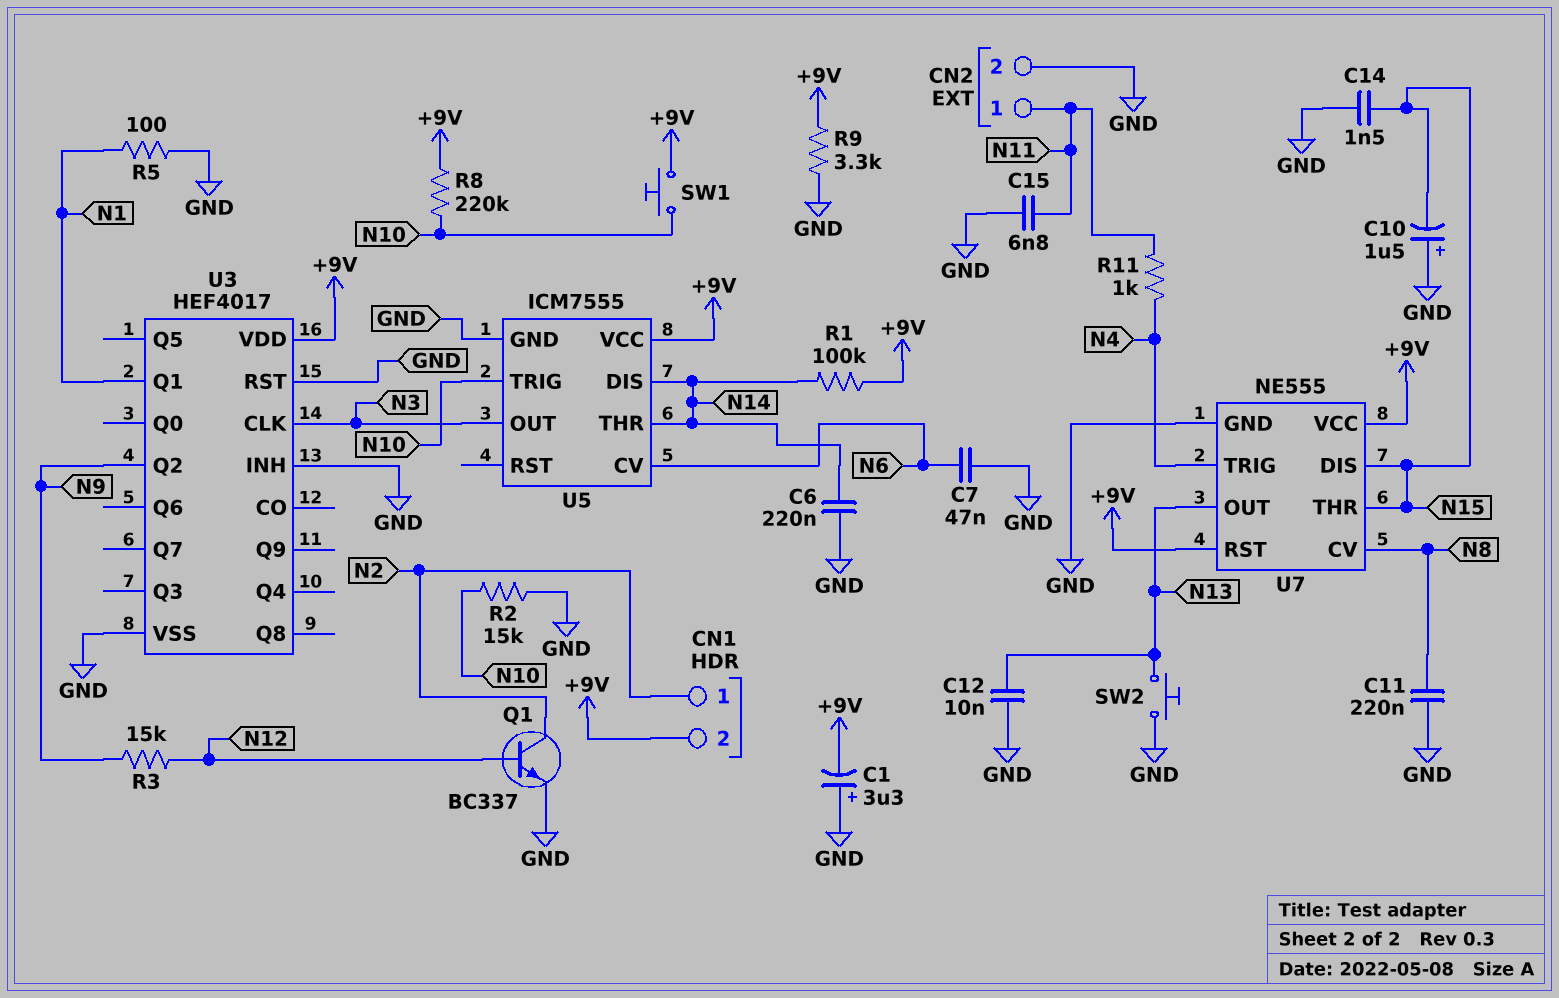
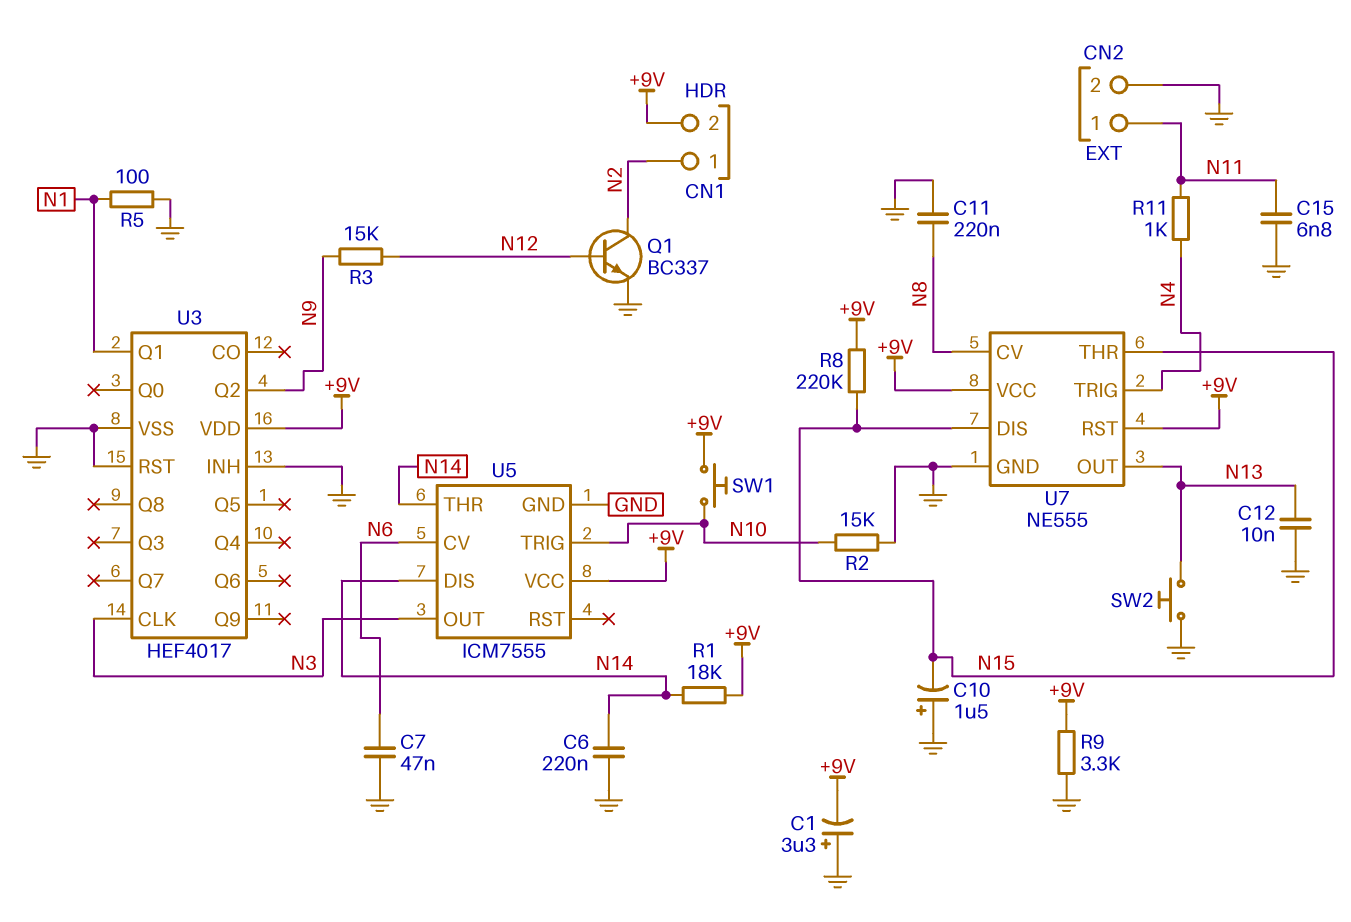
C14: 1.5nF (GND, N15) -> none
R1: 100k (+9V, N14) -> 18k (+9V, N14)
R8: 220k (+9V, N10) -> 220k (+9V, N15)

